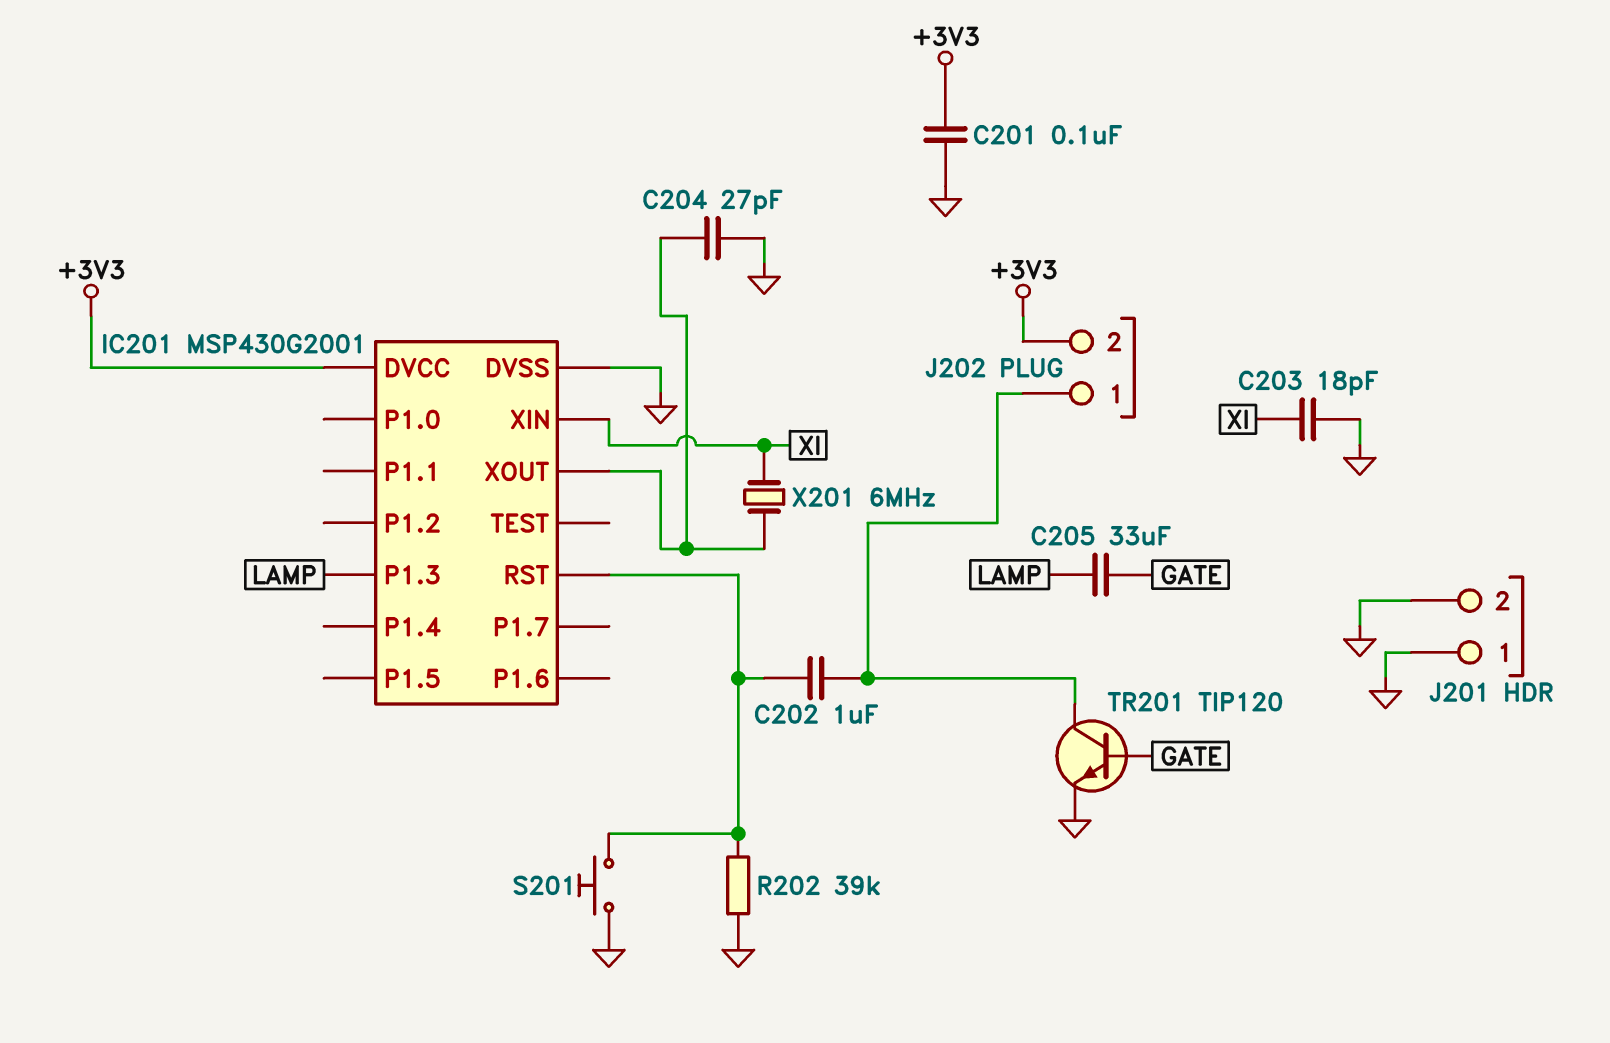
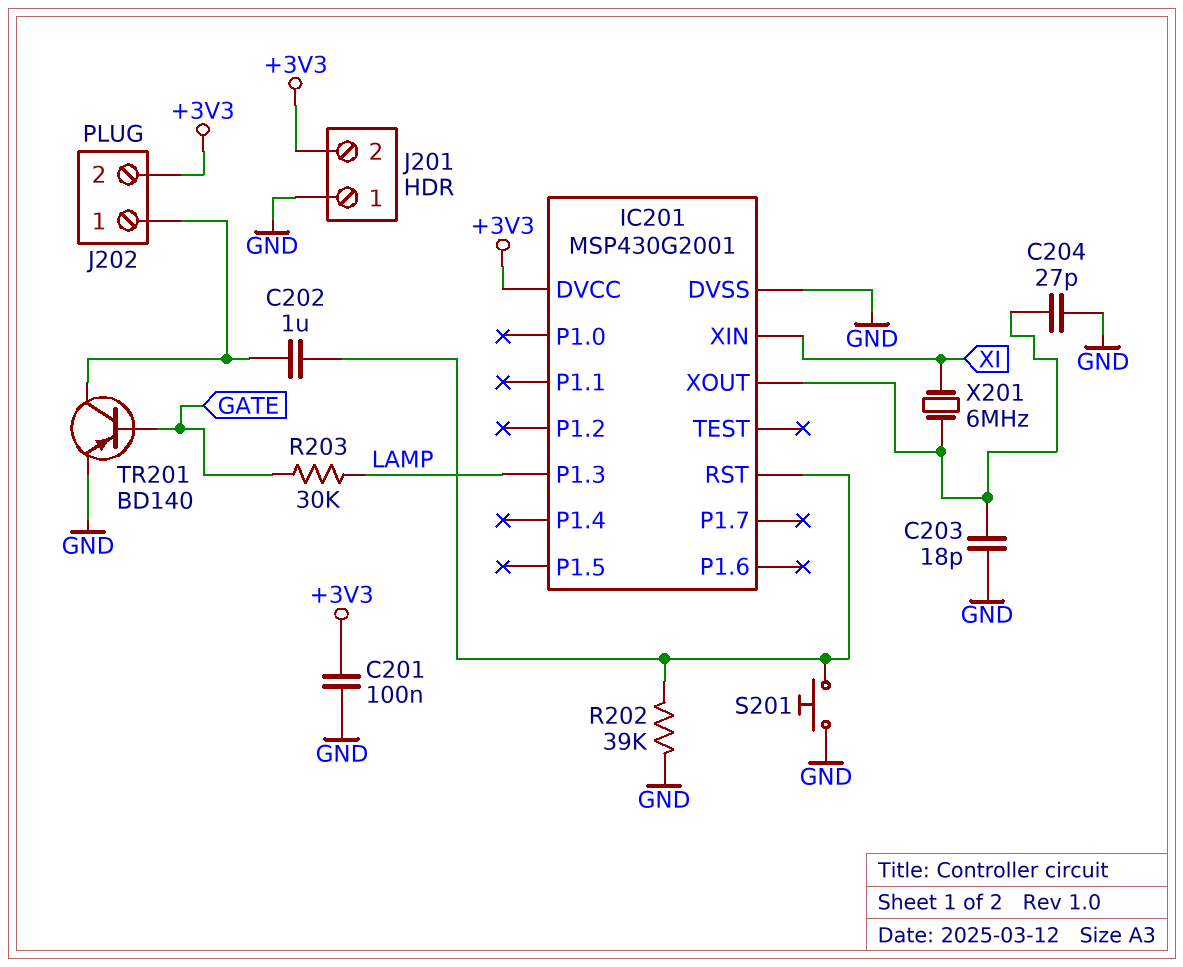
C203: 18pF (GND, XI) -> 18pF (GND, IC201/XOUT)
C205: 33uF (GATE, LAMP) -> none
J201 pin 2: GND -> +3V3
R203: none -> 30k (GATE, LAMP)
TR201: NPN TIP120 (B GATE, C J202/1, E GND) -> PNP BD140 (B GATE, C J202/1, E GND)

